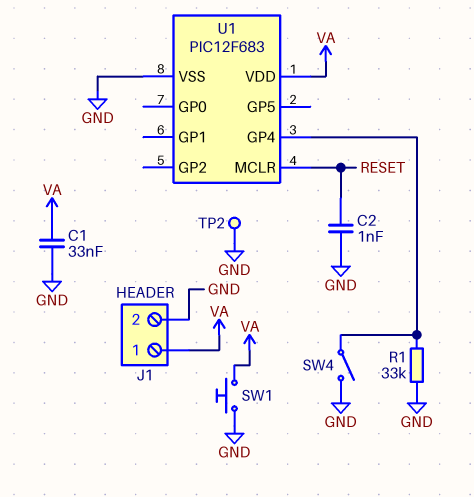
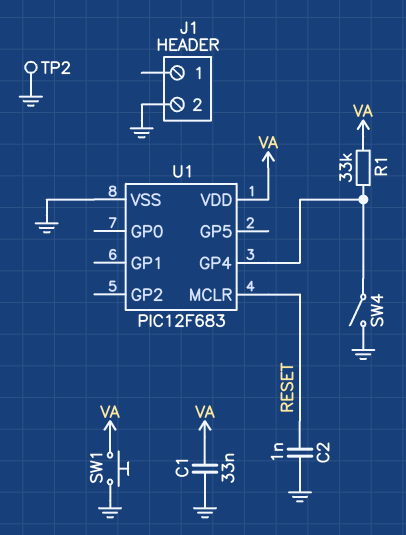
J1 pin 1: VA -> none
R1: 33k (GND, U1/GP4) -> 33k (U1/GP4, VA)

